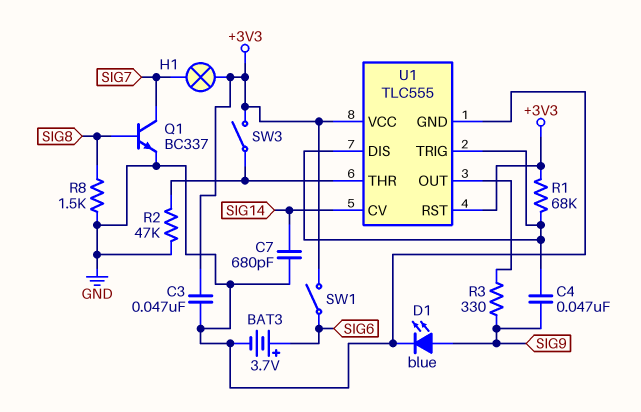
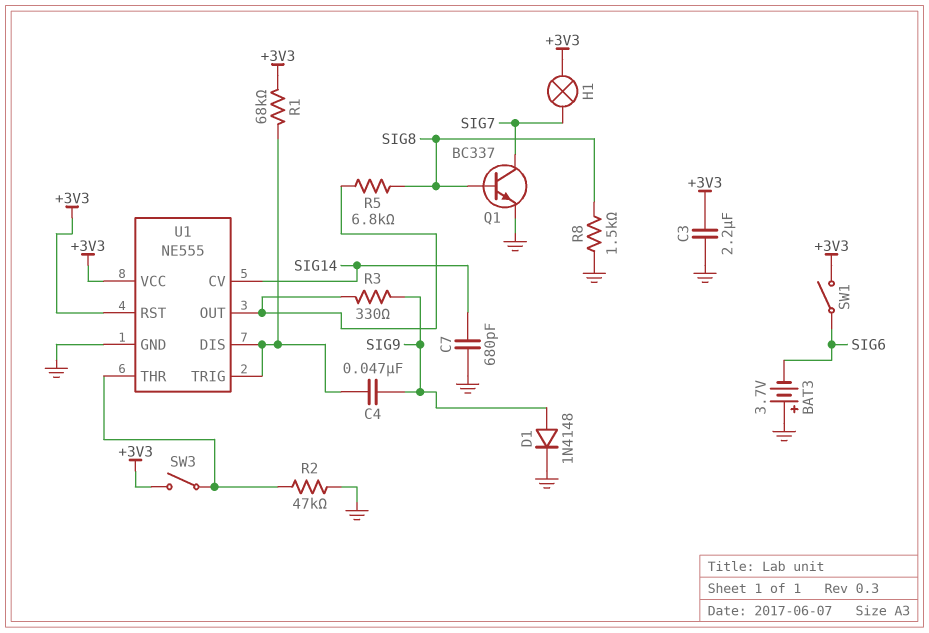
BAT3: 3.7V (plus SIG6, minus GND) -> 3.7V (plus GND, minus SIG6)
C3: 47nF (+3V3, GND) -> 2.2uF (+3V3, GND)
D1: LED blue (A SIG9, K GND) -> diode 1N4148 (A SIG9, K GND)
R5: none -> 6.8k (SIG8, U1/OUT)
U1: TLC555 -> NE555

